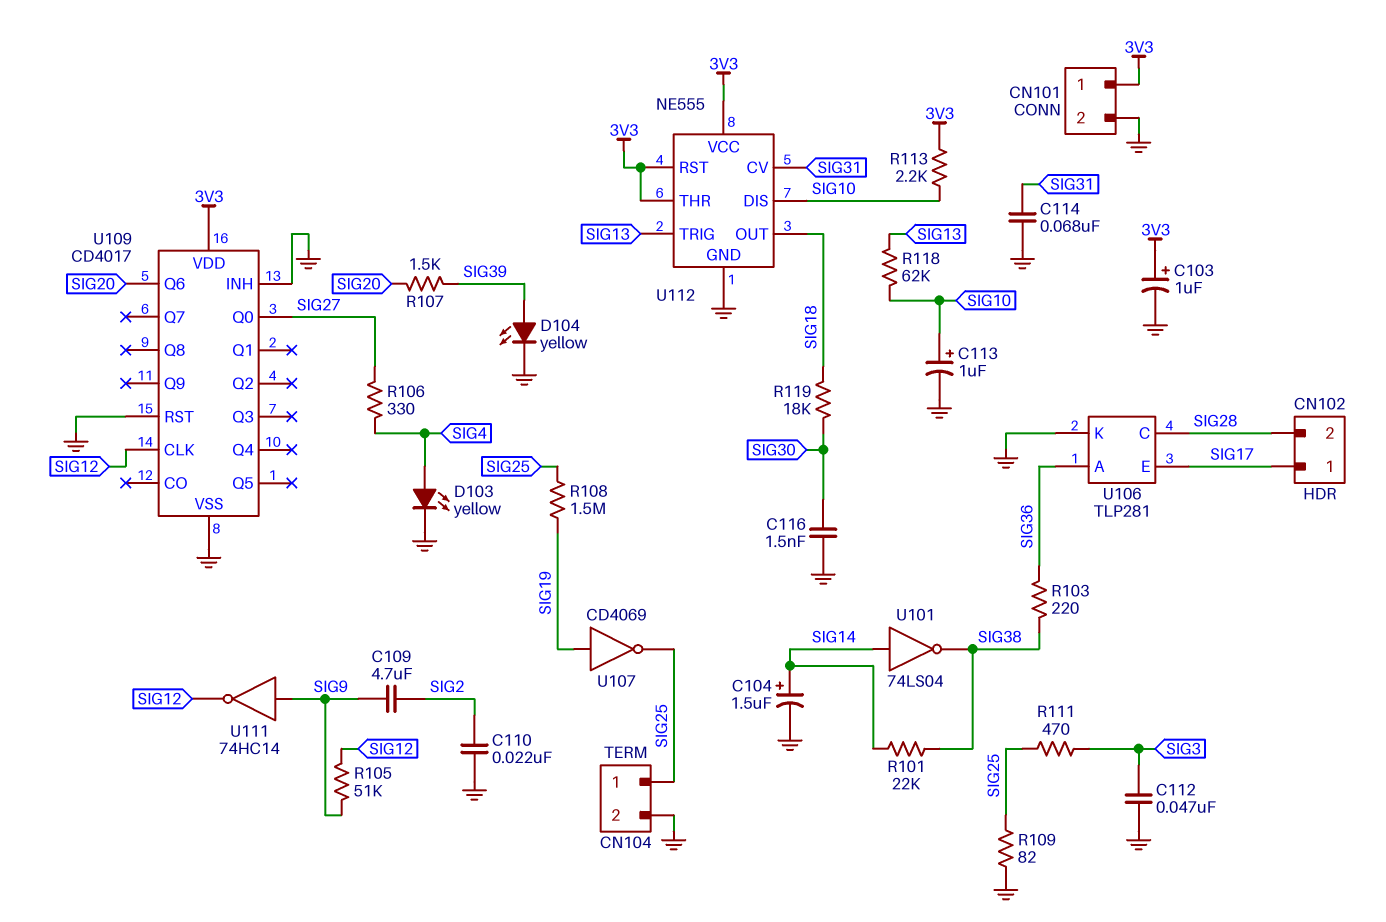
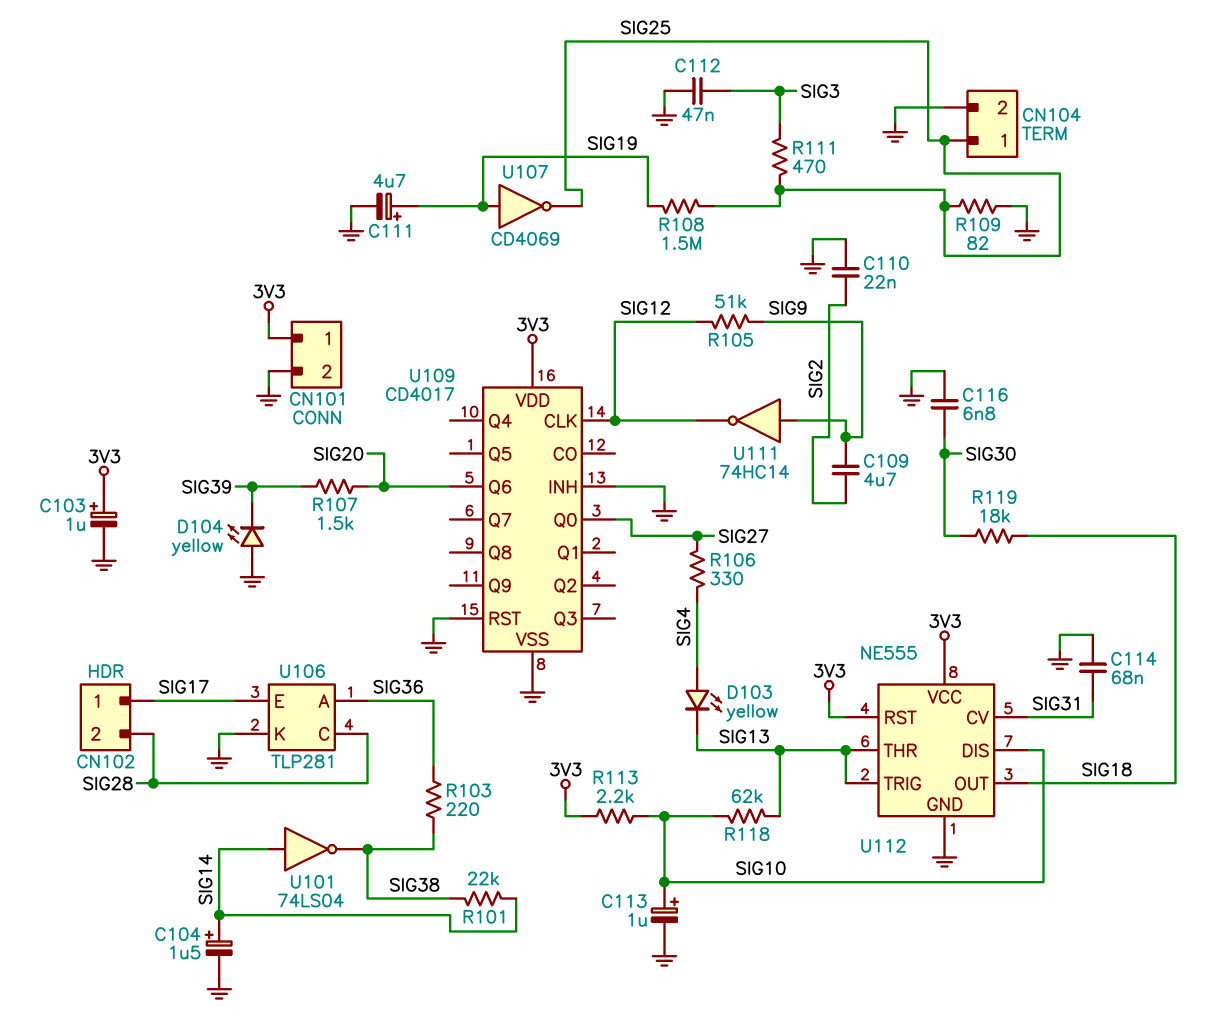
C111: none -> 4.7uF (plus SIG19, minus GND)
C116: 1.5nF (GND, SIG30) -> 6.8nF (GND, SIG30)
D103: LED yellow (A SIG4, K GND) -> LED yellow (A SIG4, K SIG13)
D104: LED yellow (A SIG39, K GND) -> LED yellow (A GND, K SIG39)
U112 pin THR: 3V3 -> SIG13

